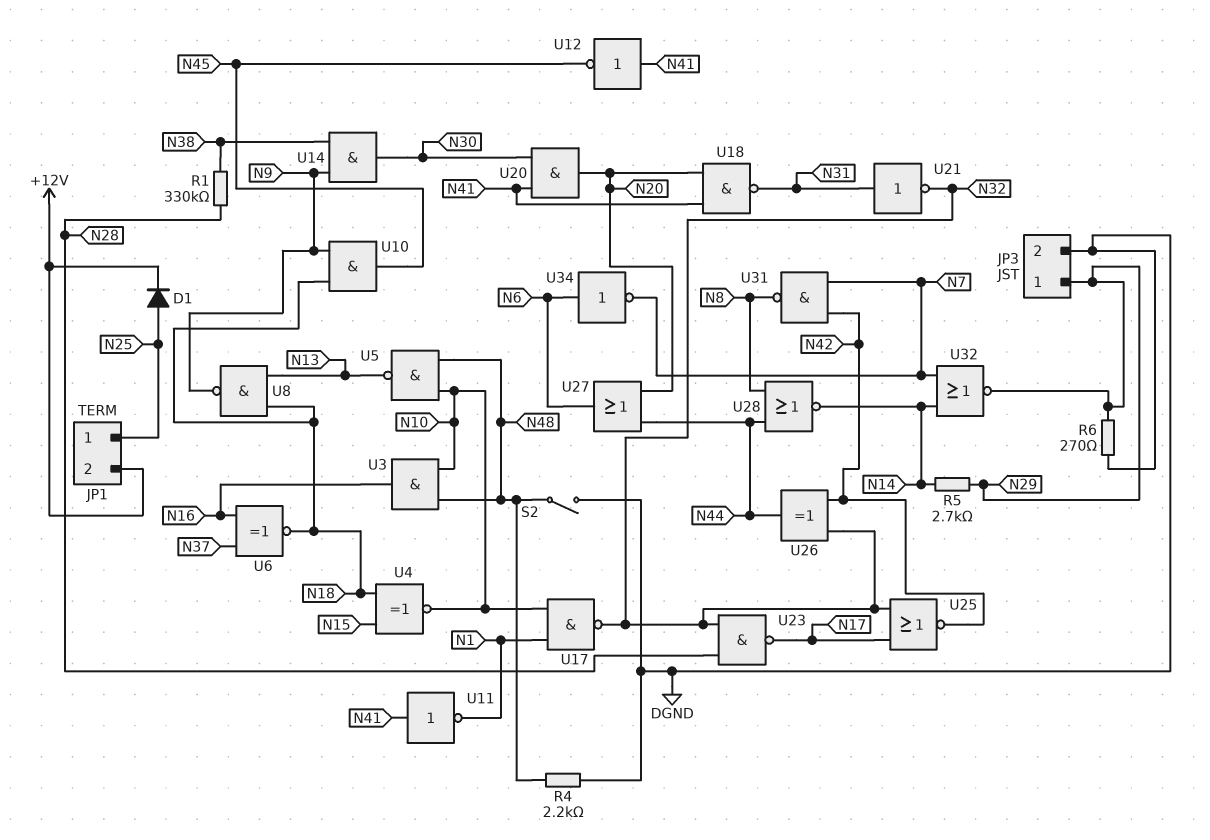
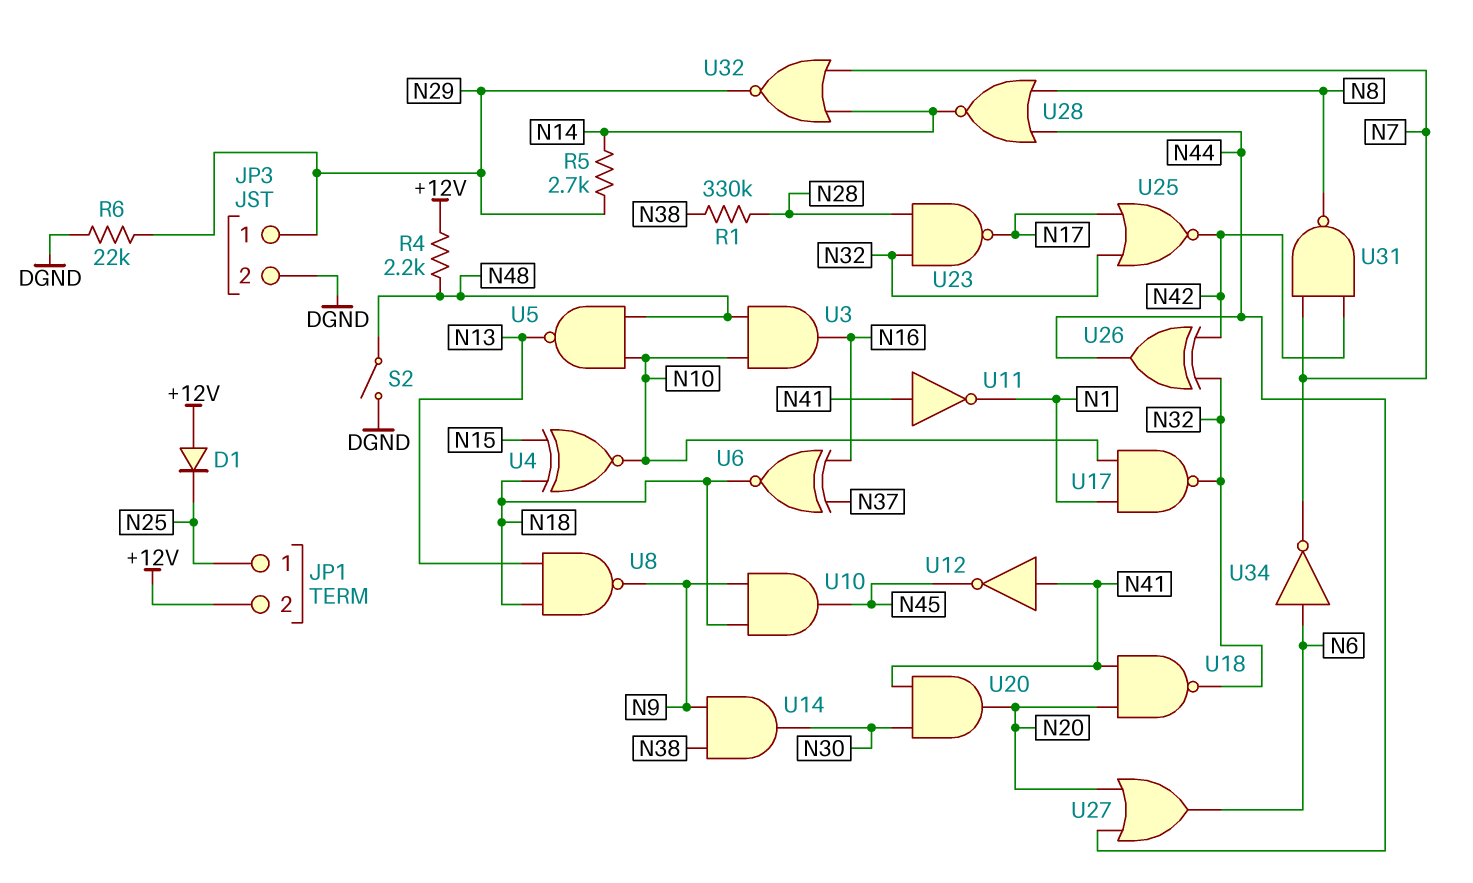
D1: diode (A N25, K +12V) -> diode (A +12V, K N25)
R4: 2.2k (DGND, N48) -> 2.2k (+12V, N48)
R6: 270 (DGND, N29) -> 22k (DGND, N29)
U18: NAND (in N20, in N41, out N31) -> NAND (in N20, in N41, out N32)
U21: NOT (in N31, out N32) -> none

